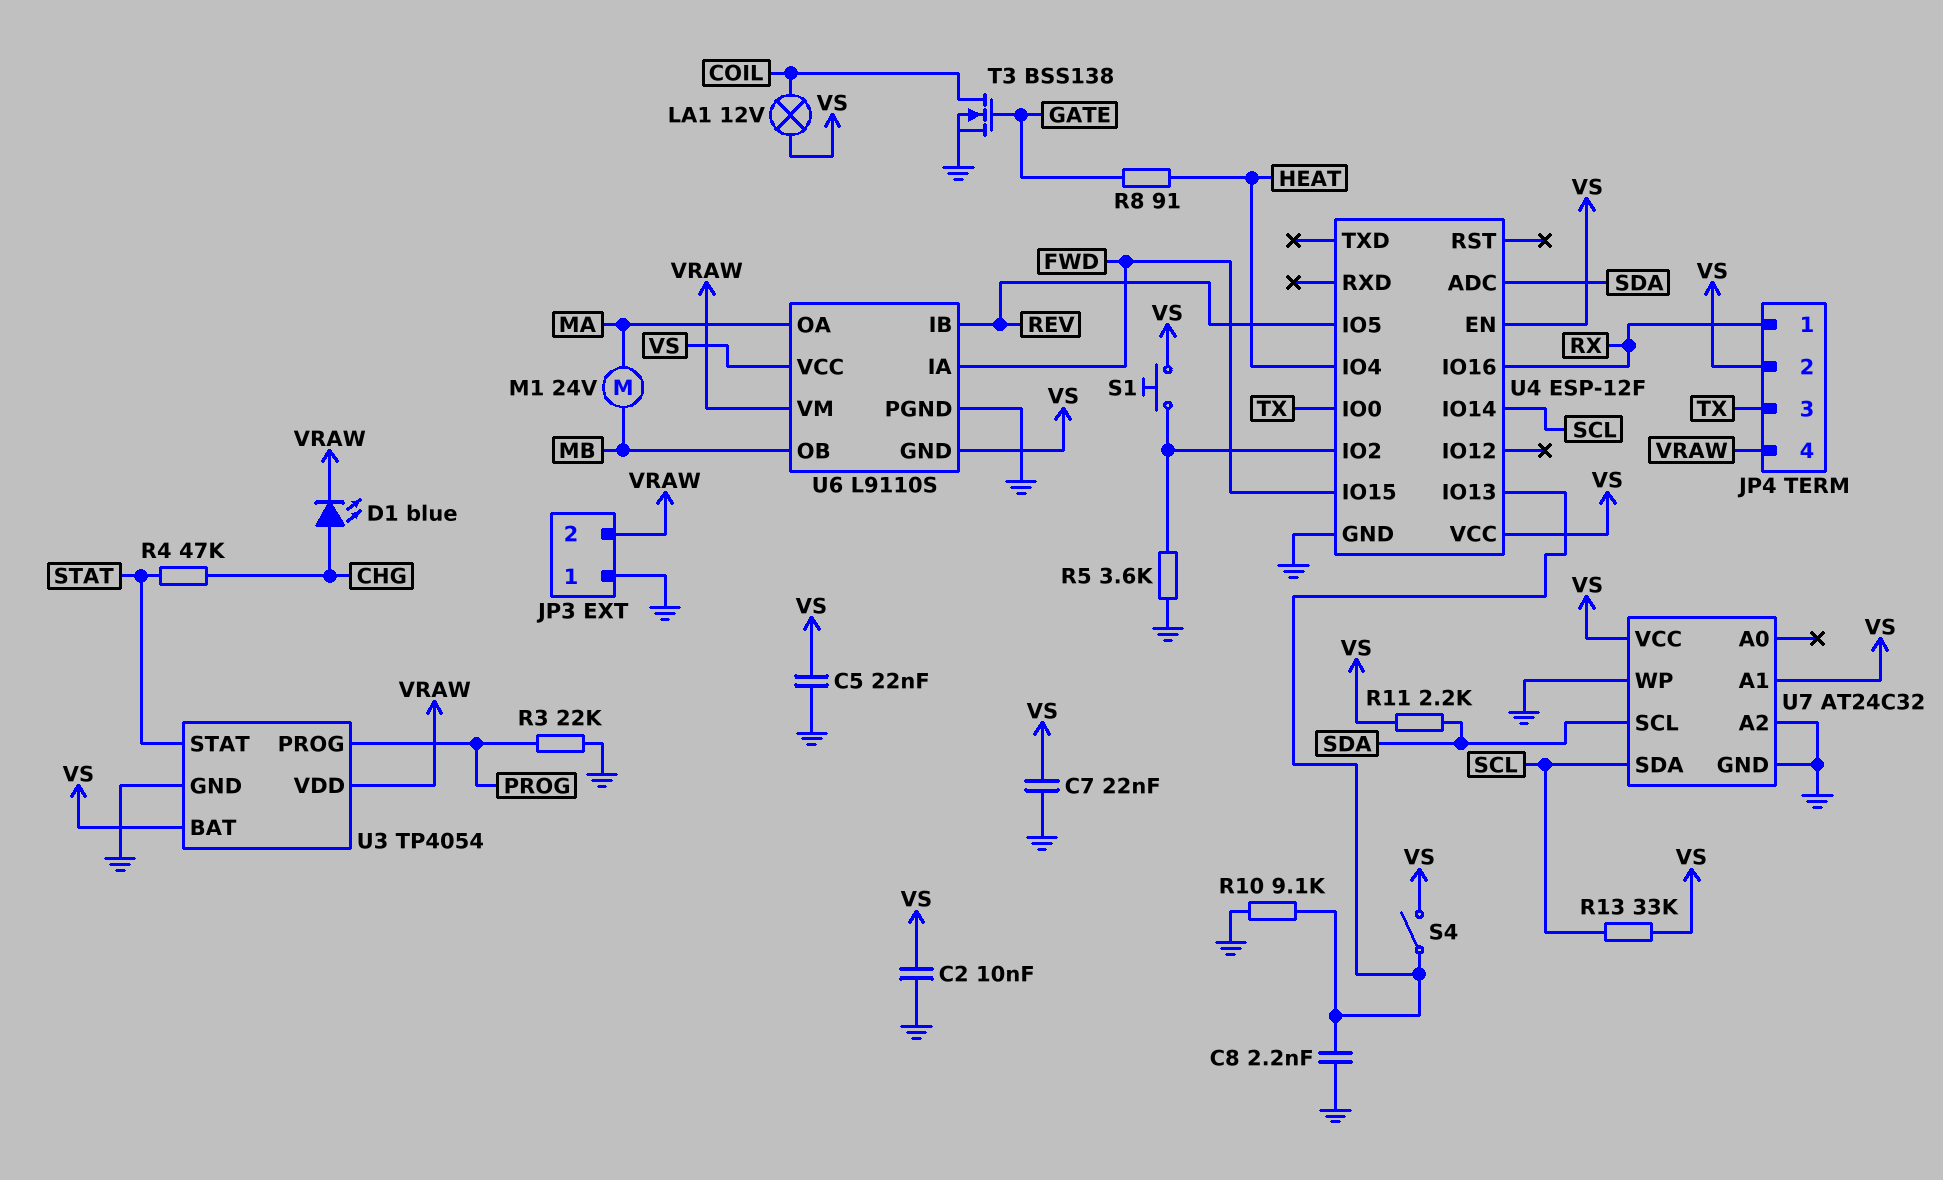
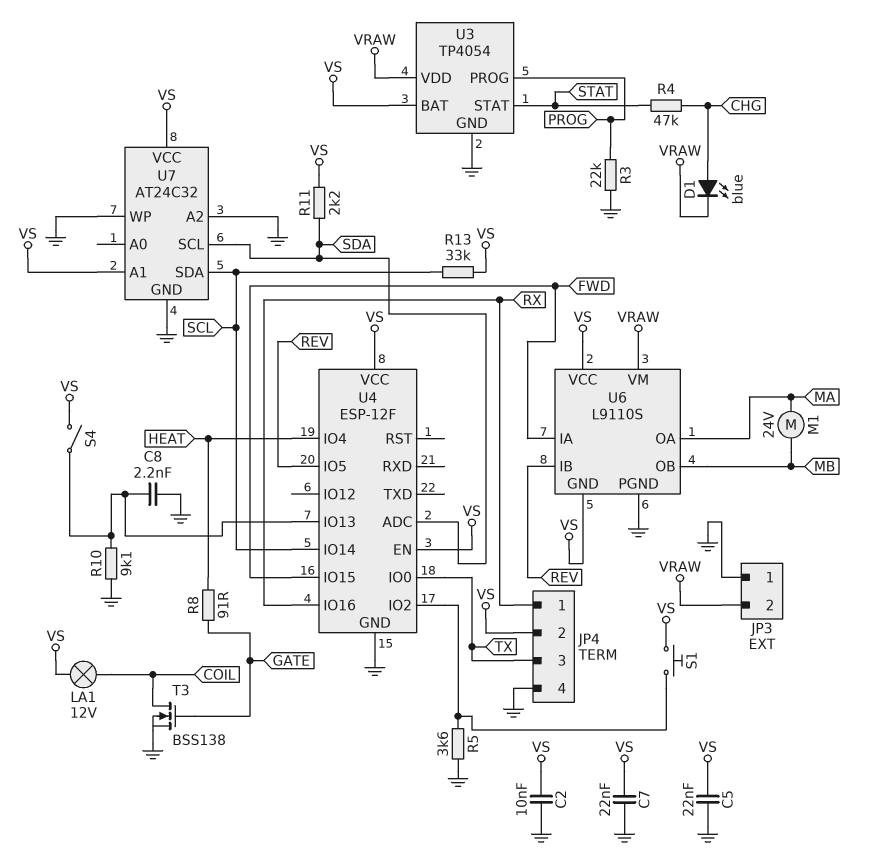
JP4 pin 4: VRAW -> GND

